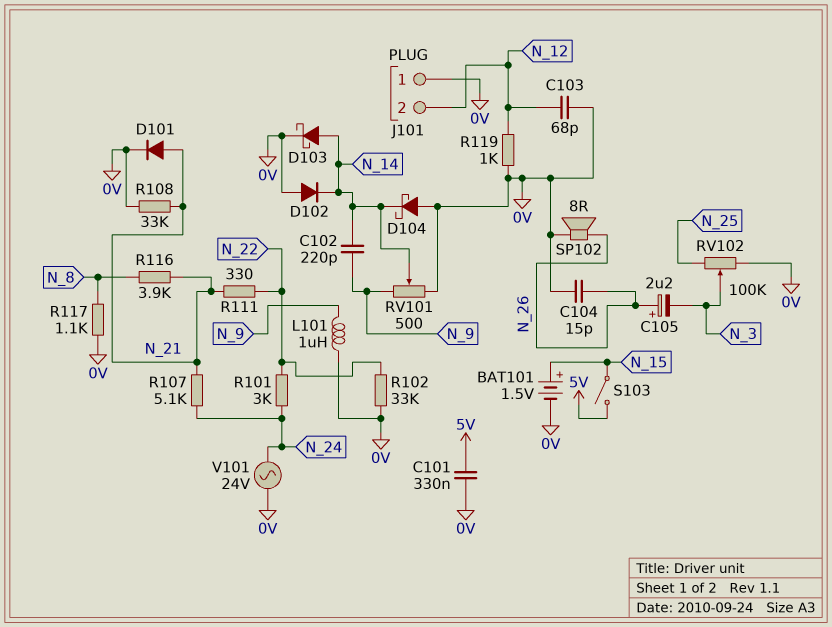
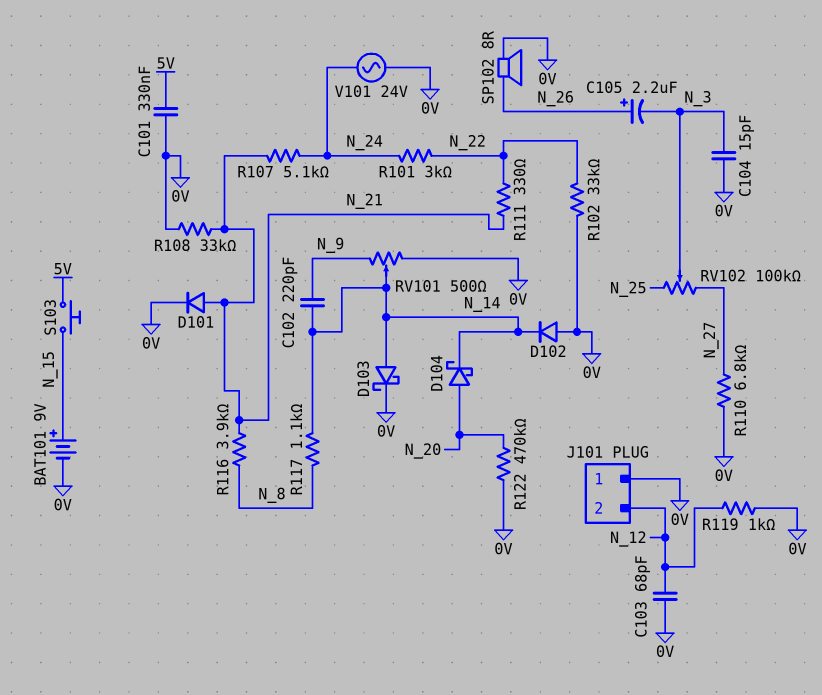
BAT101: 1.5V (plus N_15, minus 0V) -> 9V (plus N_15, minus 0V)
C104: 15pF (0V, N_26) -> 15pF (0V, N_3)
D104: schottky (A 0V, K N_14) -> schottky (A N_20, K N_14)
L101: 1uH (0V, N_9) -> none
R110: none -> 6.8k (0V, N_27)
R117: 1.1k (0V, N_8) -> 1.1k (N_8, N_14)
R122: none -> 470k (0V, N_20)
RV102: 100k (0V, N_25, wiper N_3) -> 100k (N_25, N_27, wiper N_3)
S103: switch (5V, N_15) -> button (5V, N_15)

